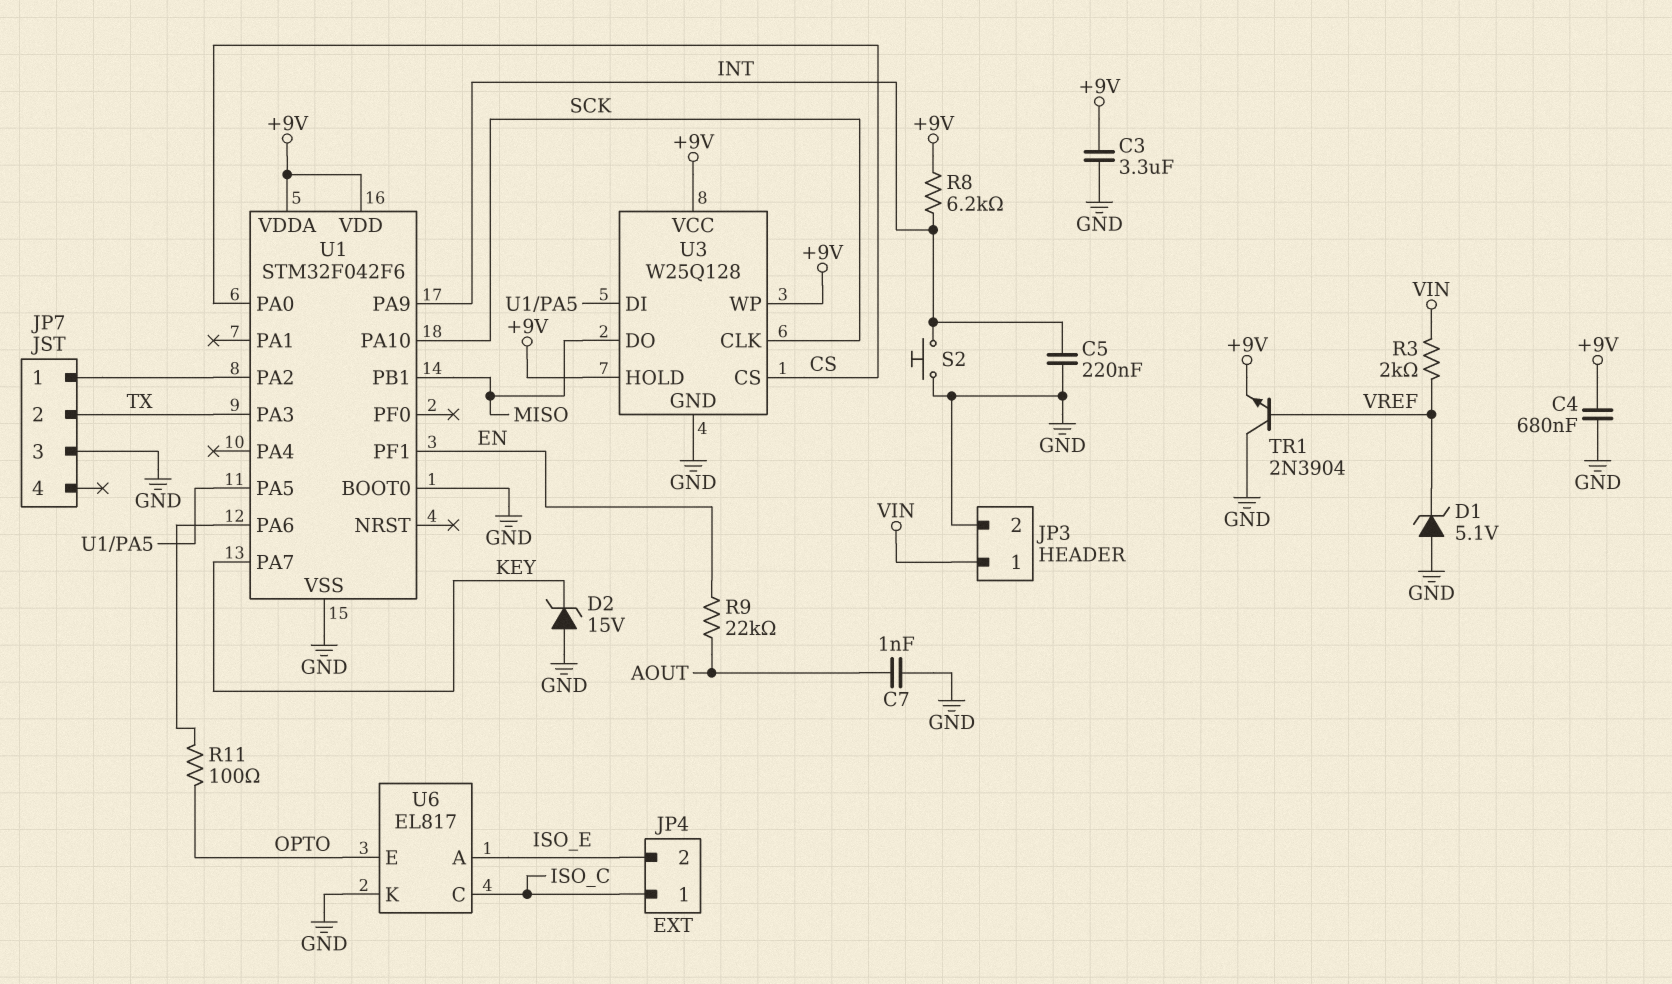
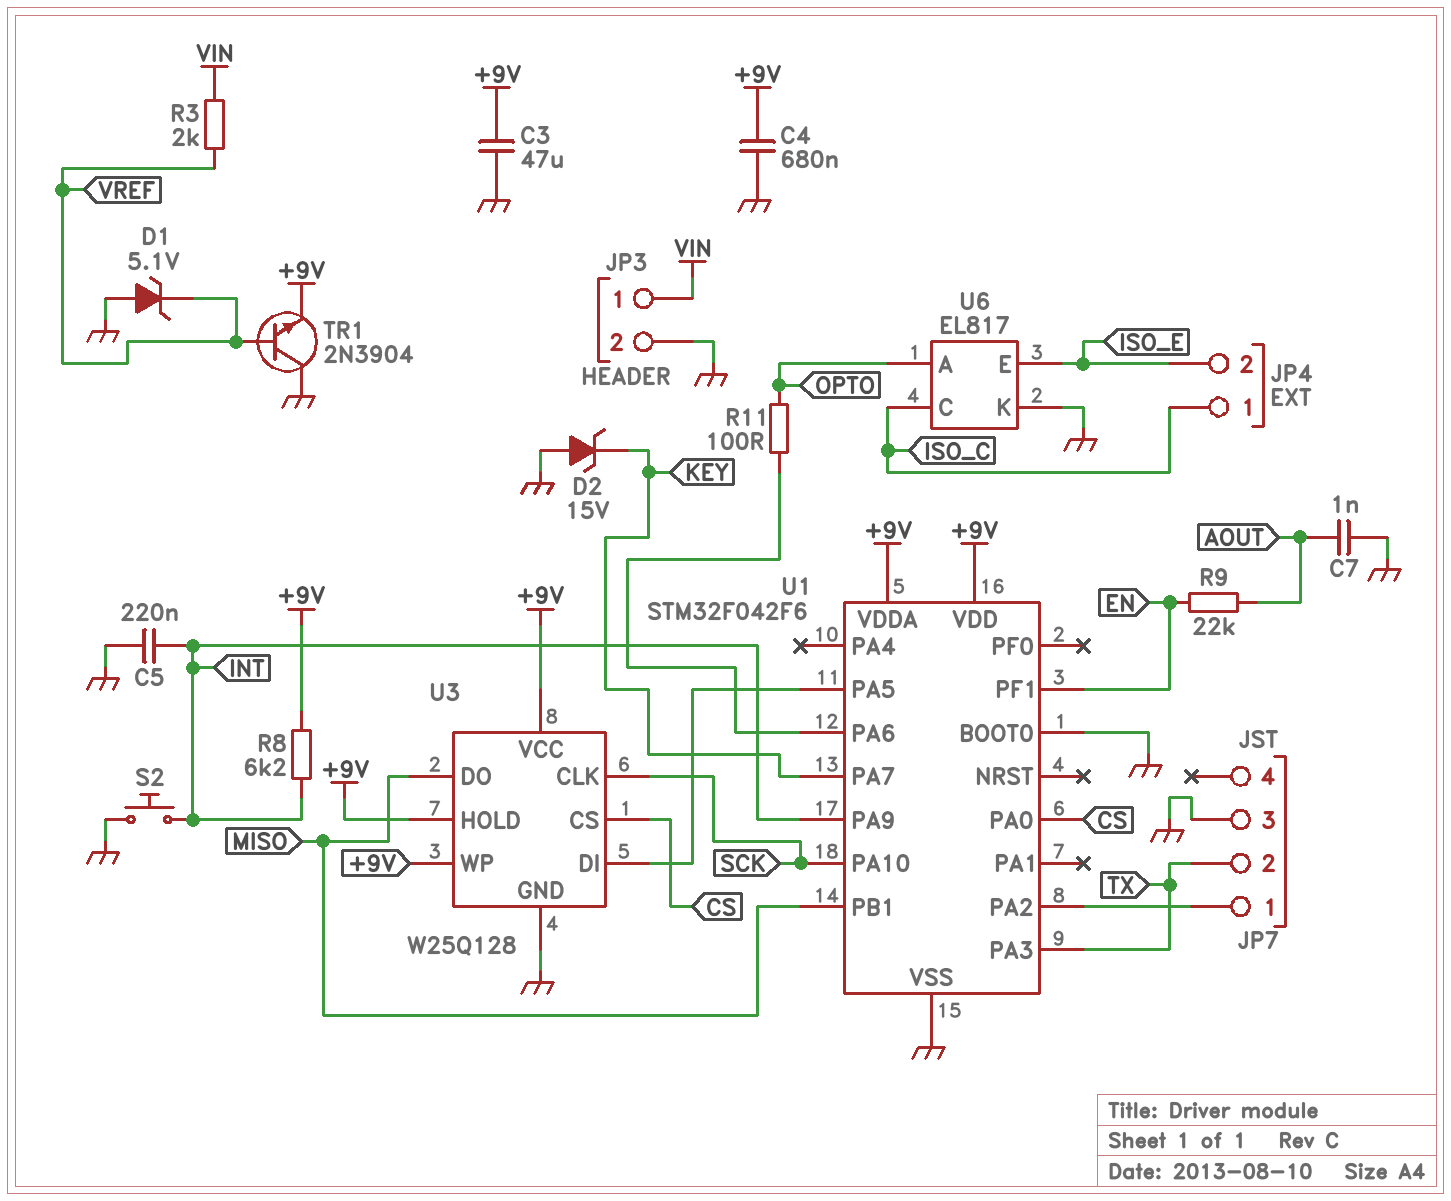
C3: 3.3uF (+9V, GND) -> 47uF (+9V, GND)
U6 pin A: ISO_E -> OPTO
U6 pin E: OPTO -> ISO_E

